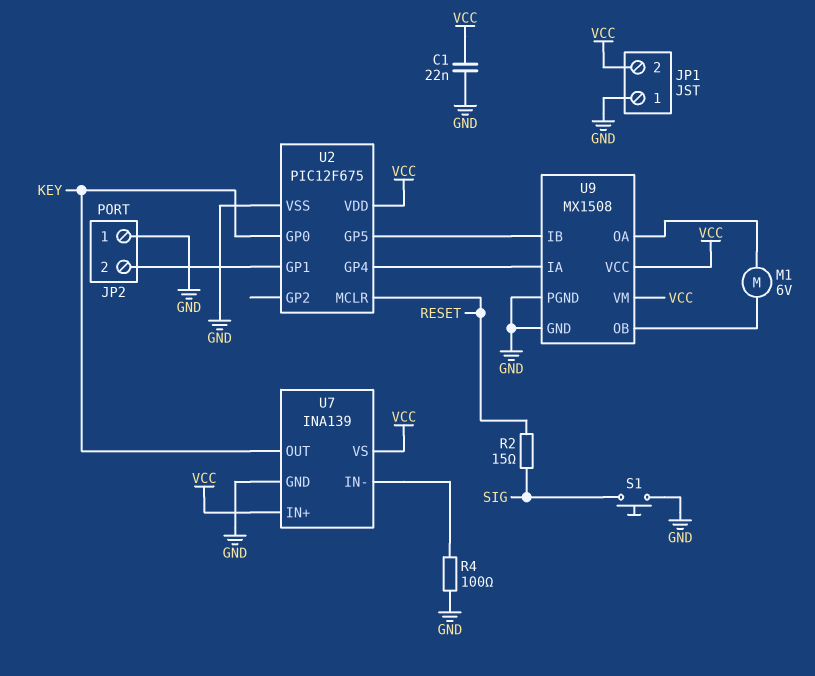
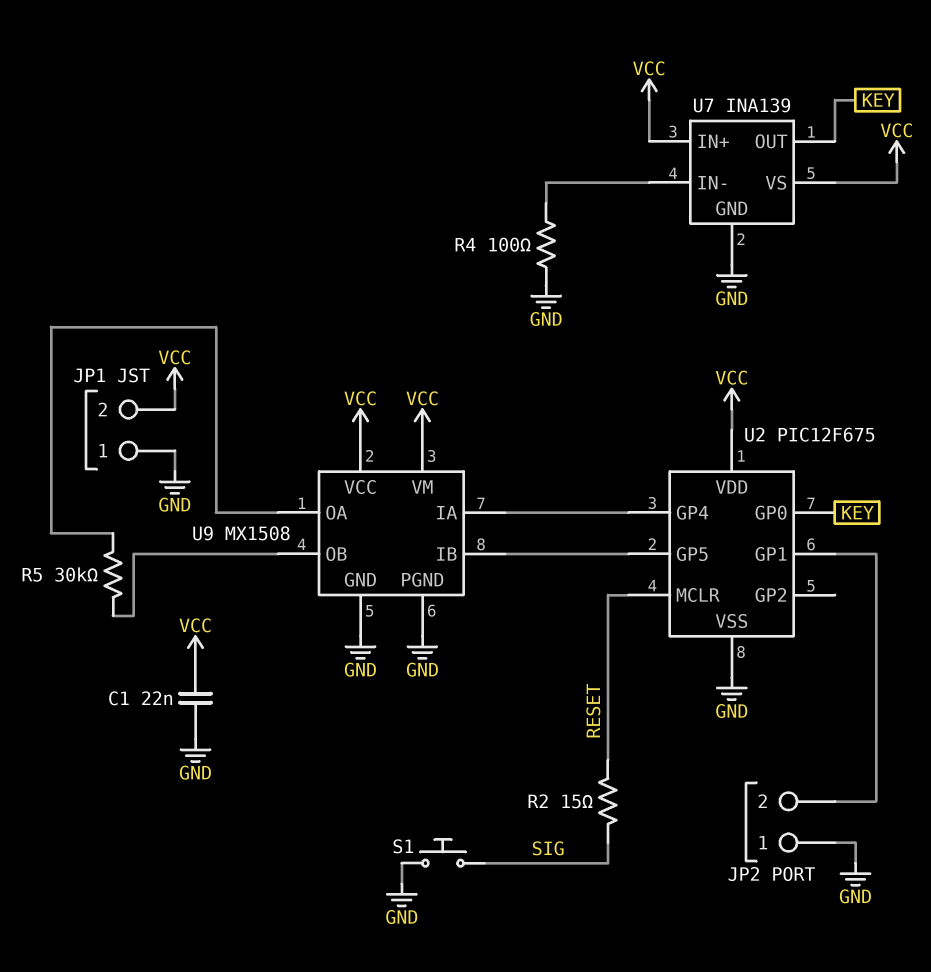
M1: motor 6V (U9/OA, U9/OB) -> none
R5: none -> 30k (U9/OA, U9/OB)

